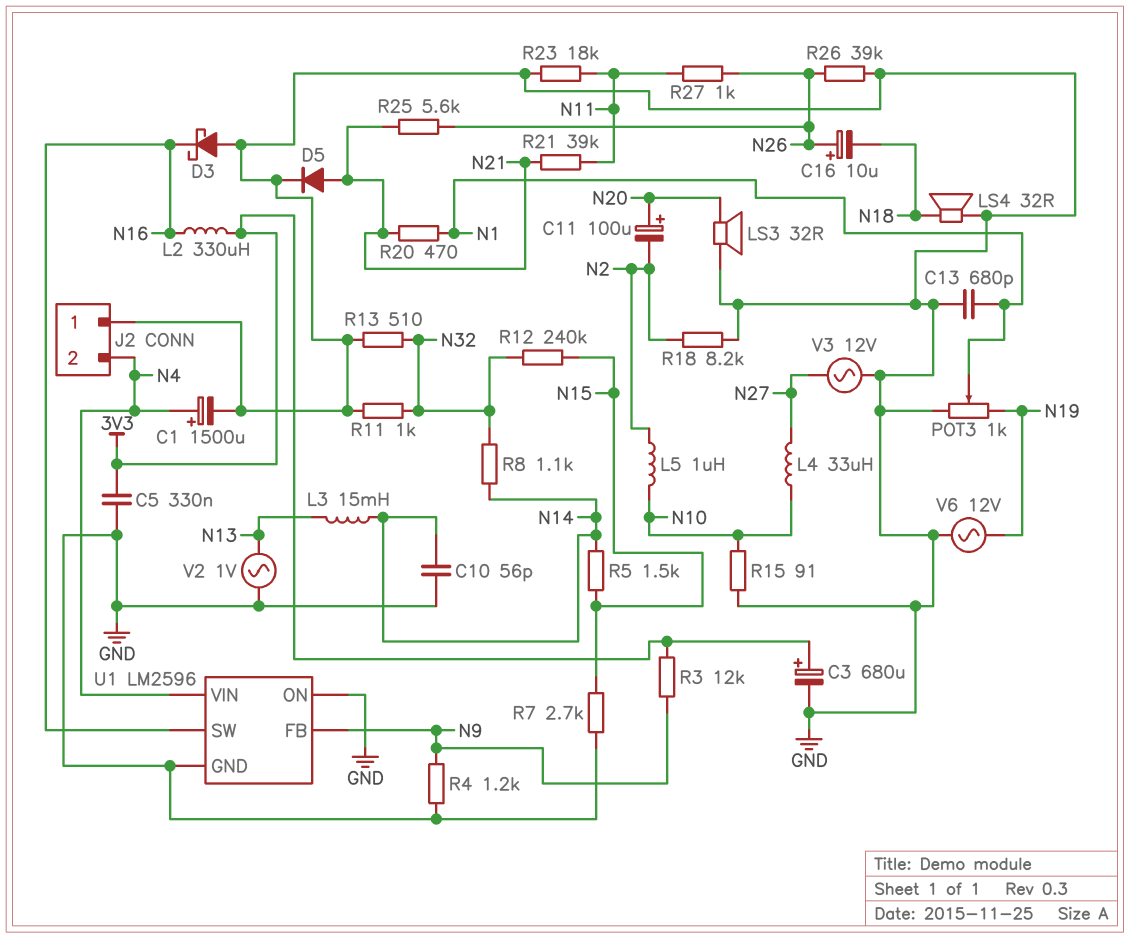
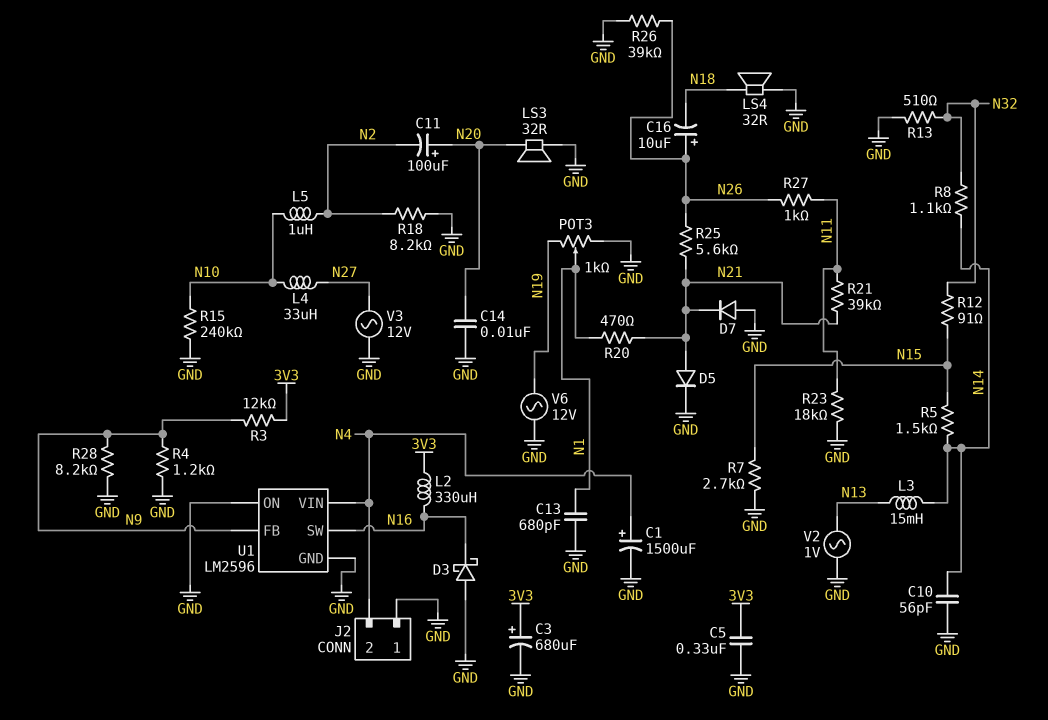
C14: none -> 10nF (GND, N20)
D7: none -> diode (A GND, K N21)
R11: 1k (GND, N32) -> none
R12: 240k (N15, N32) -> 91 (N15, N32)
R15: 91 (GND, N10) -> 240k (GND, N10)
R28: none -> 8.2k (GND, N9)

